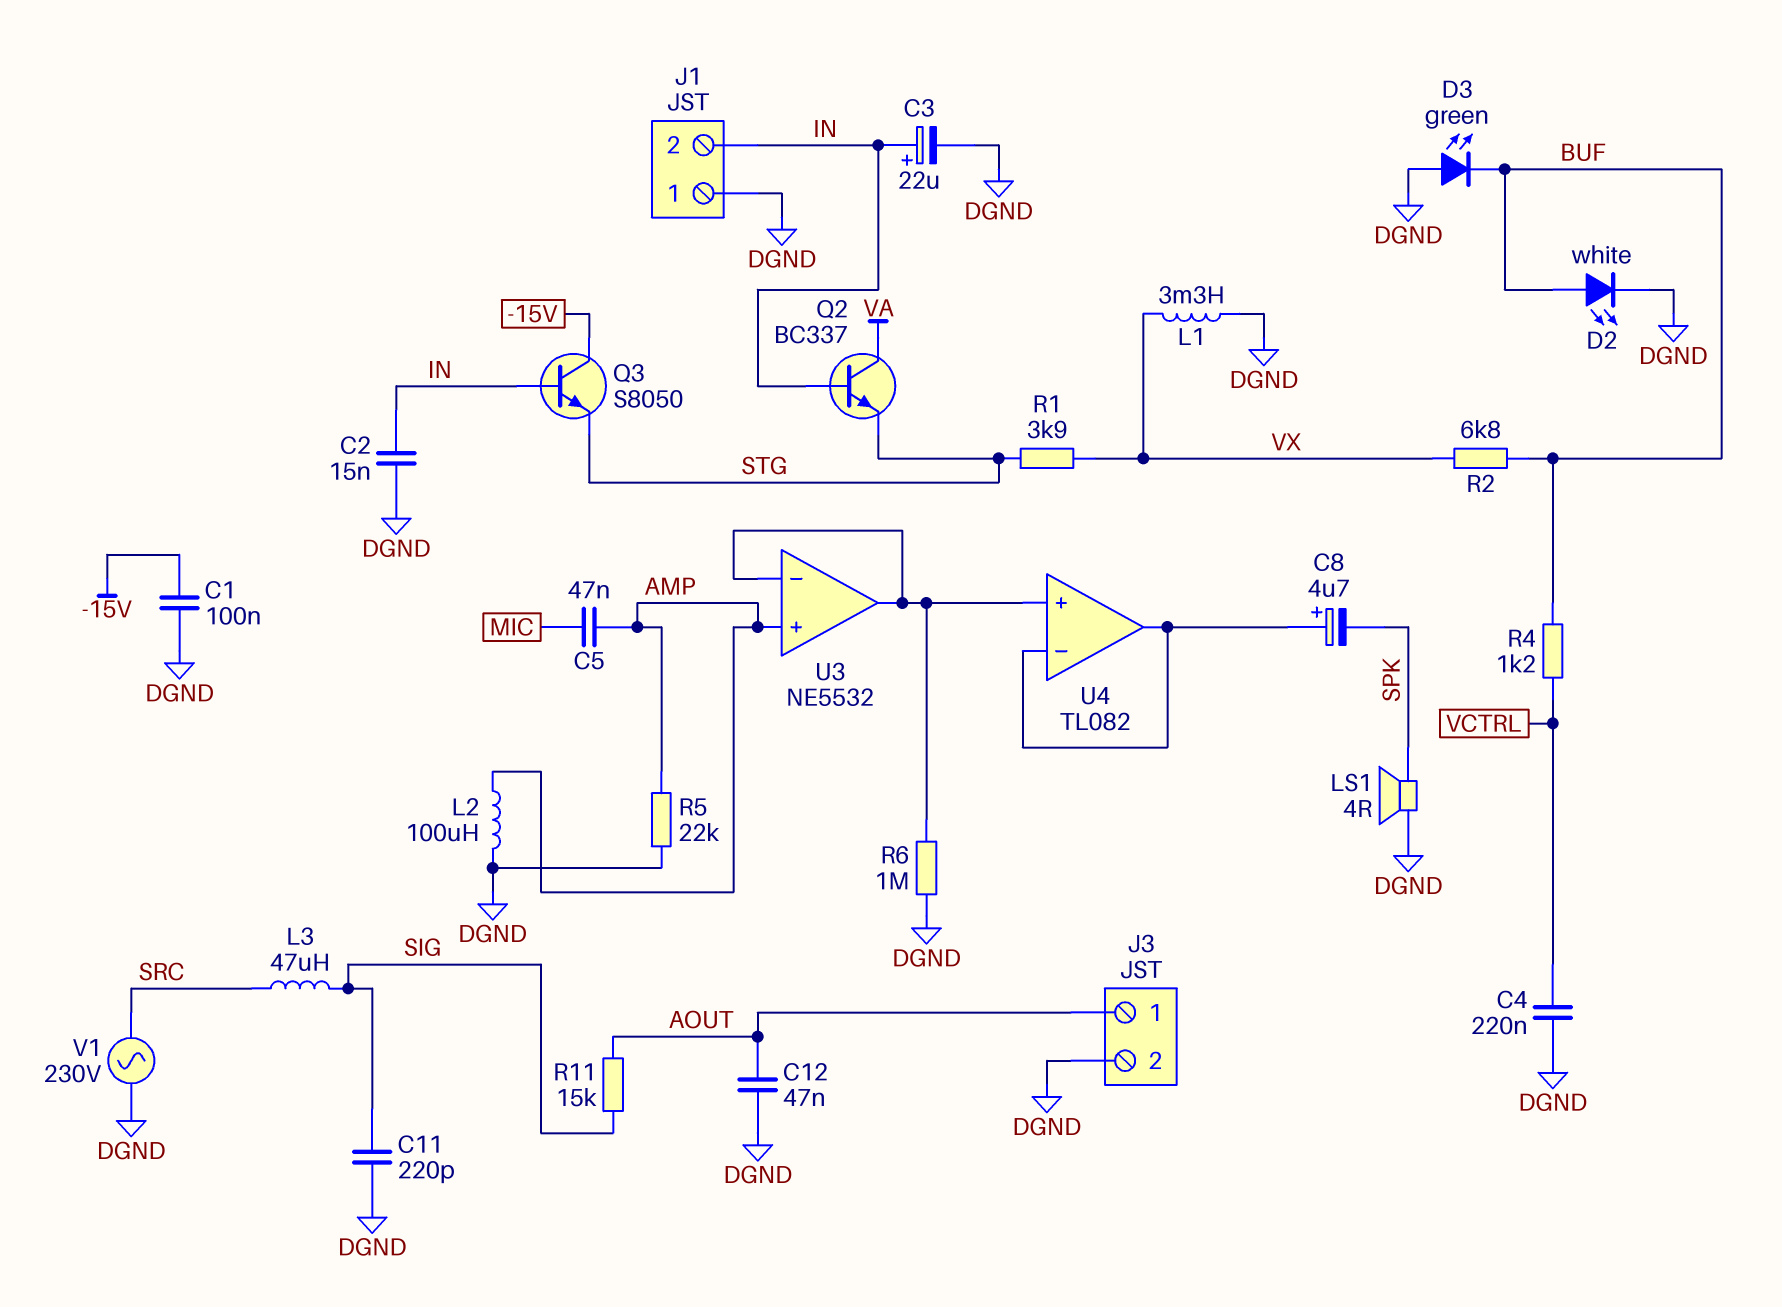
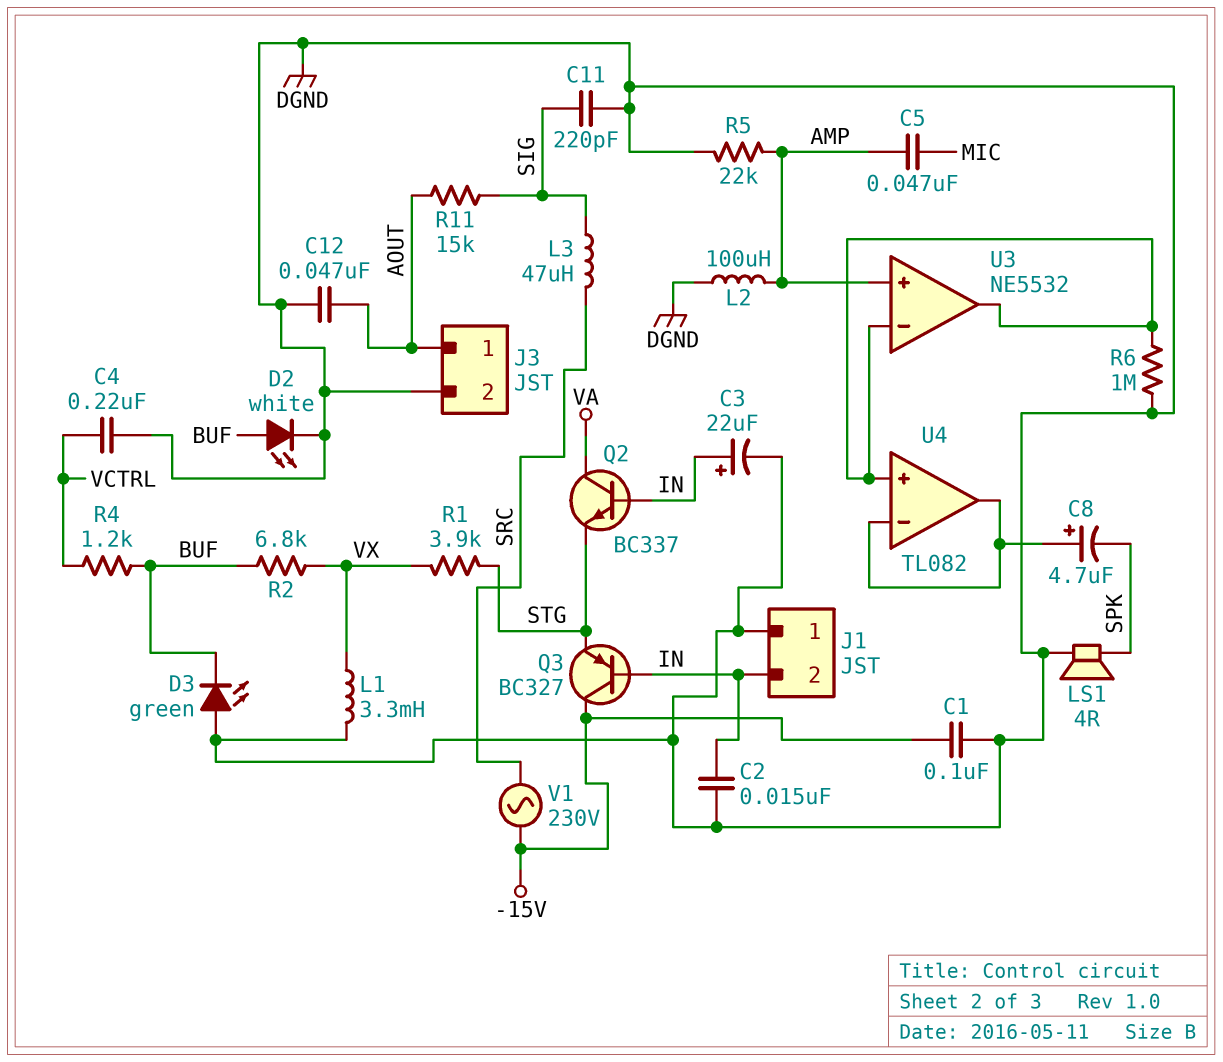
Q3: NPN S8050 (B IN, C -15V, E STG) -> PNP BC327 (B IN, C -15V, E STG)
V1: AC 230V (DGND, SRC) -> AC 230V (-15V, SRC)

